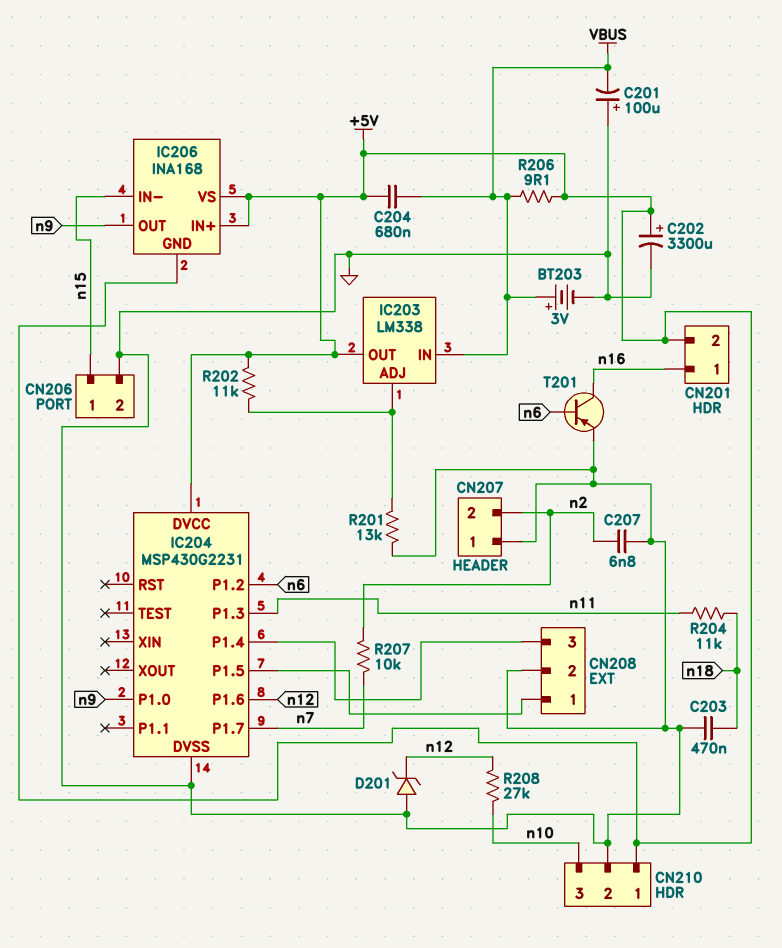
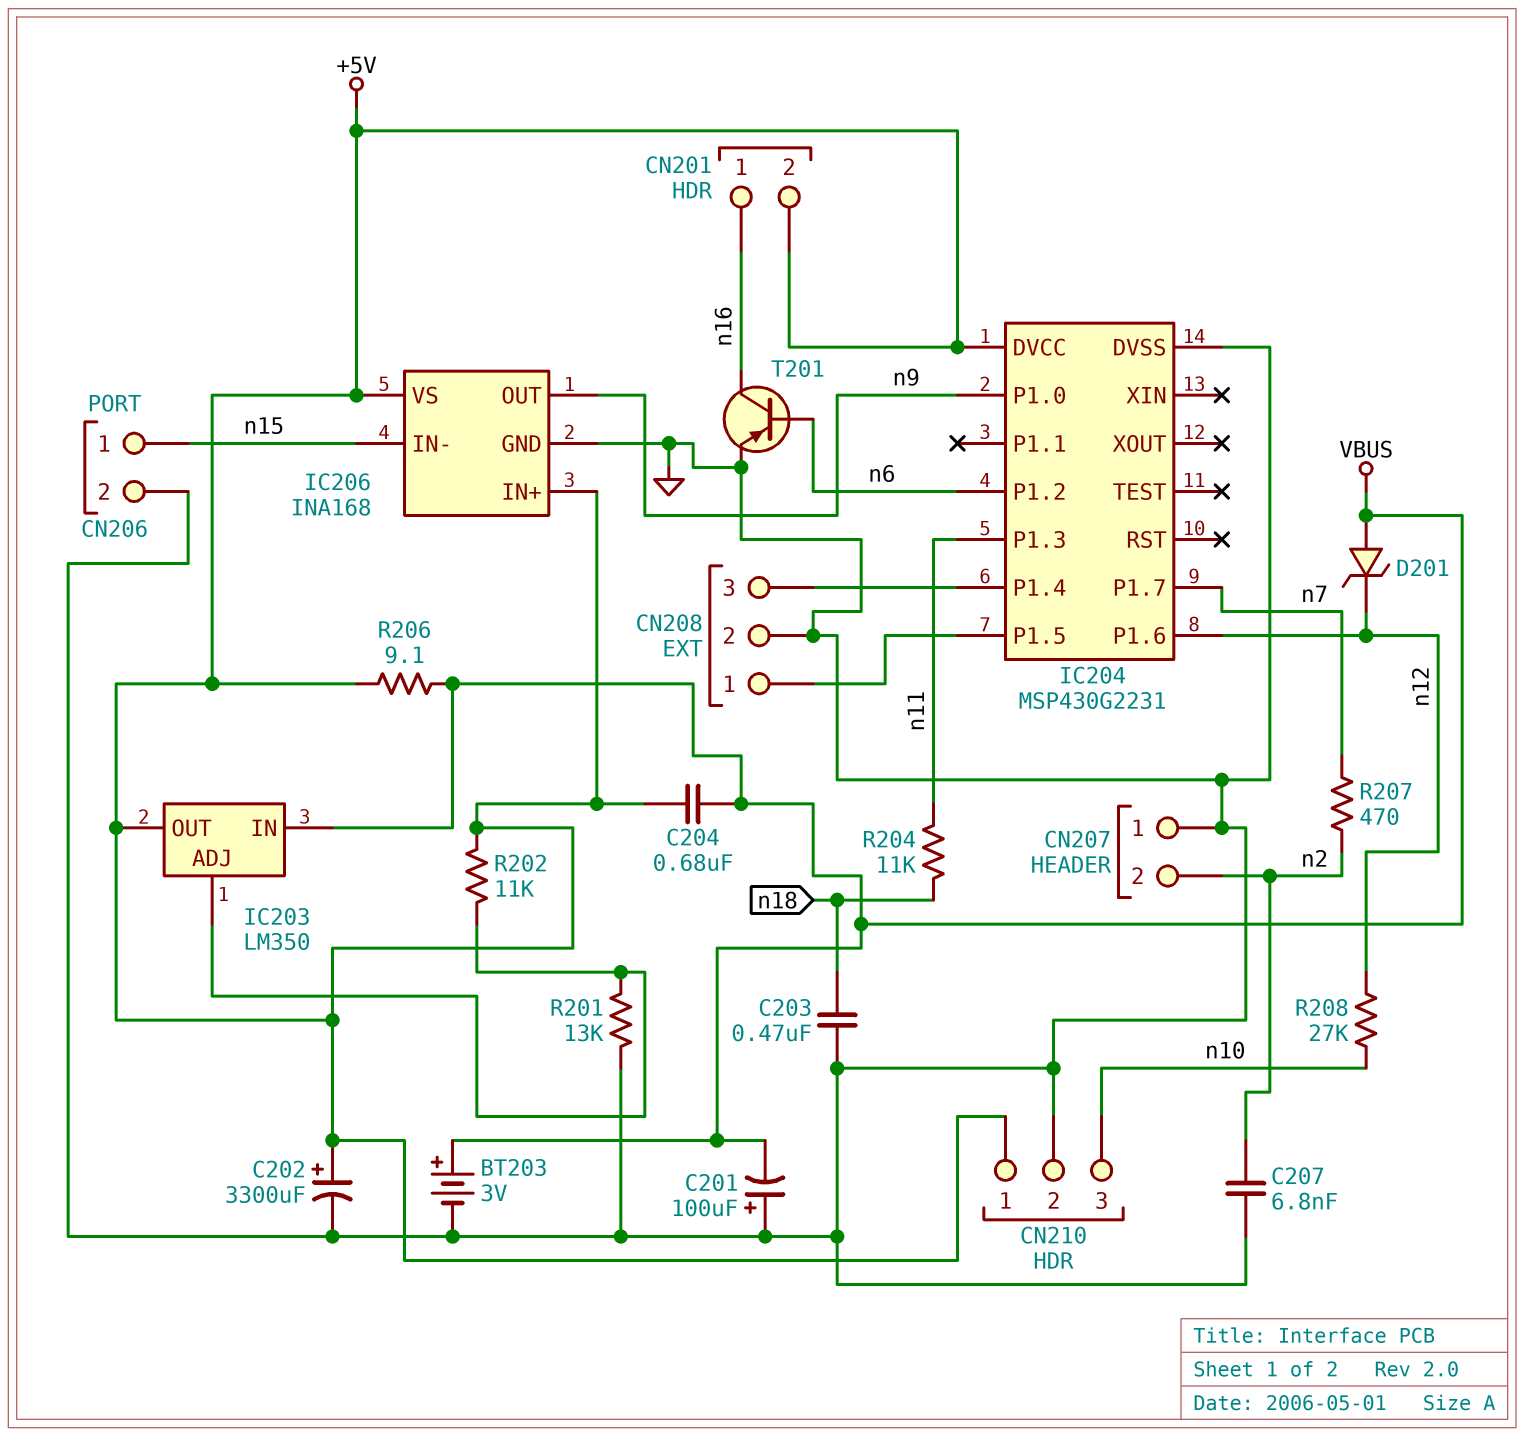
D201: zener (A GND, K n12) -> zener (A VBUS, K n12)
IC203: LM338 -> LM350
IC206 pin GND: +5V -> GND
R207: 10k (n2, n7) -> 470 (n2, n7)

